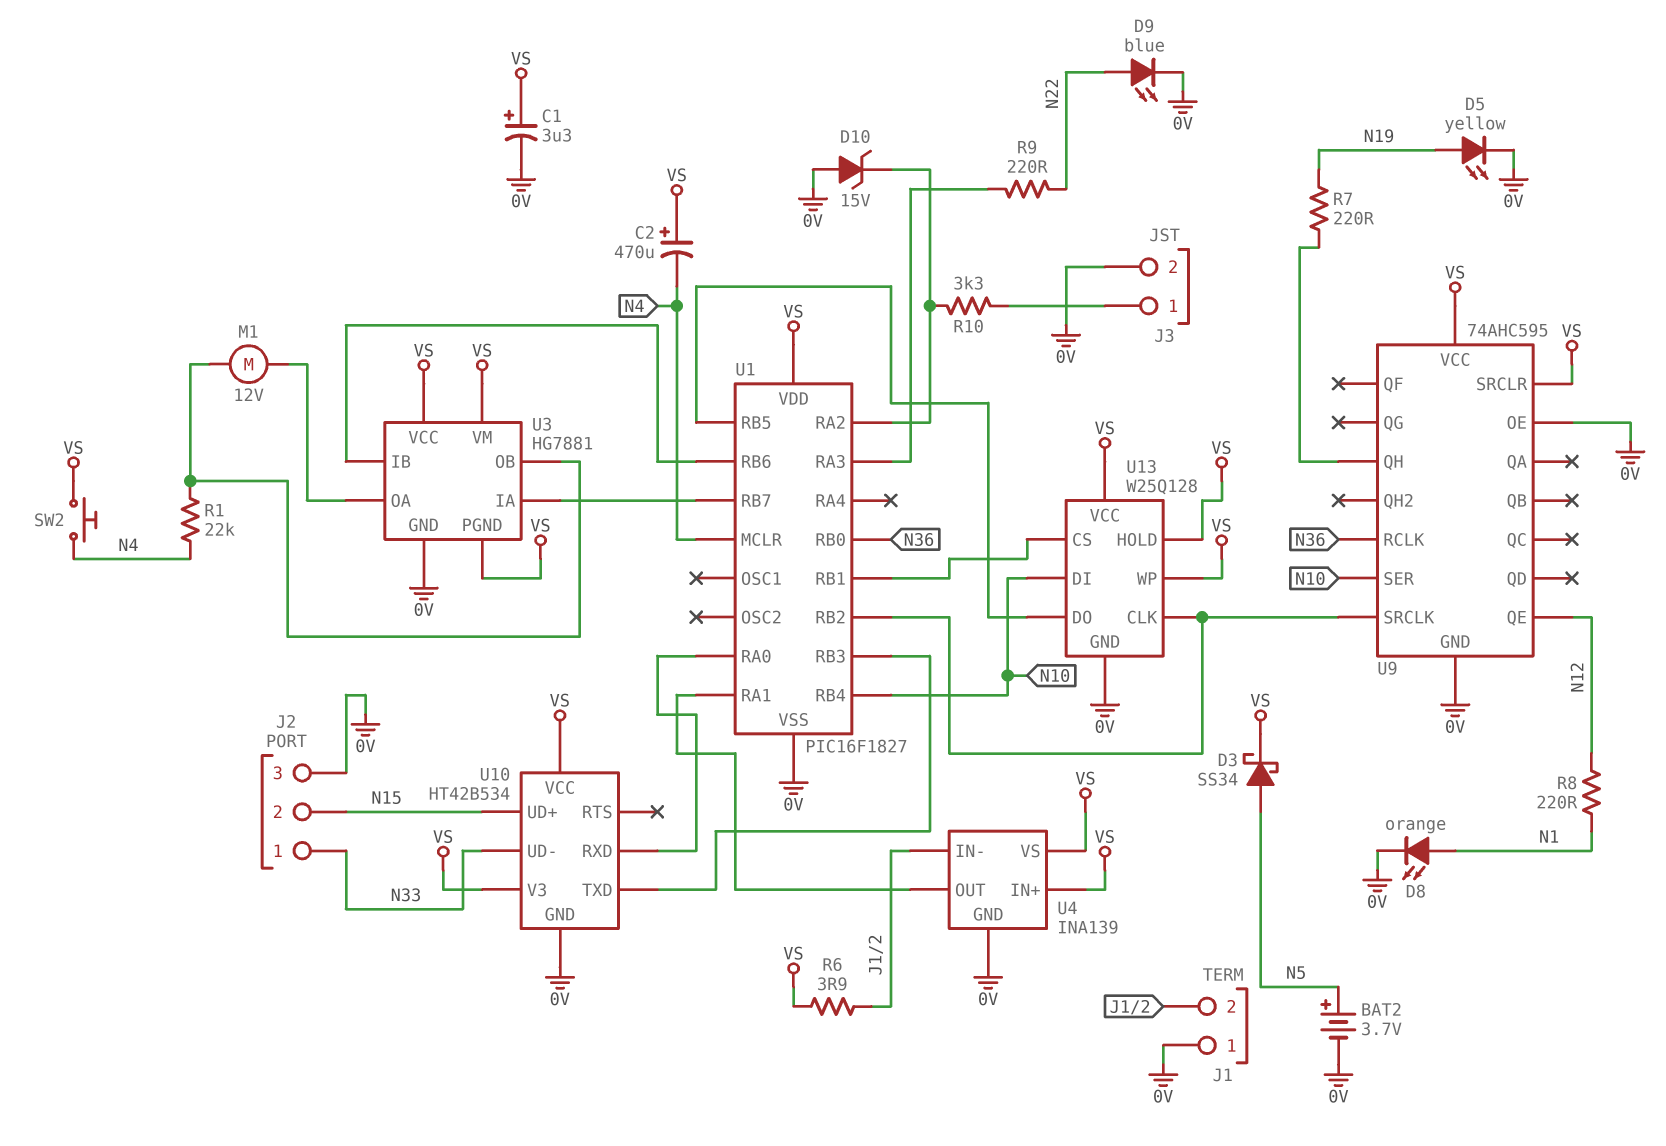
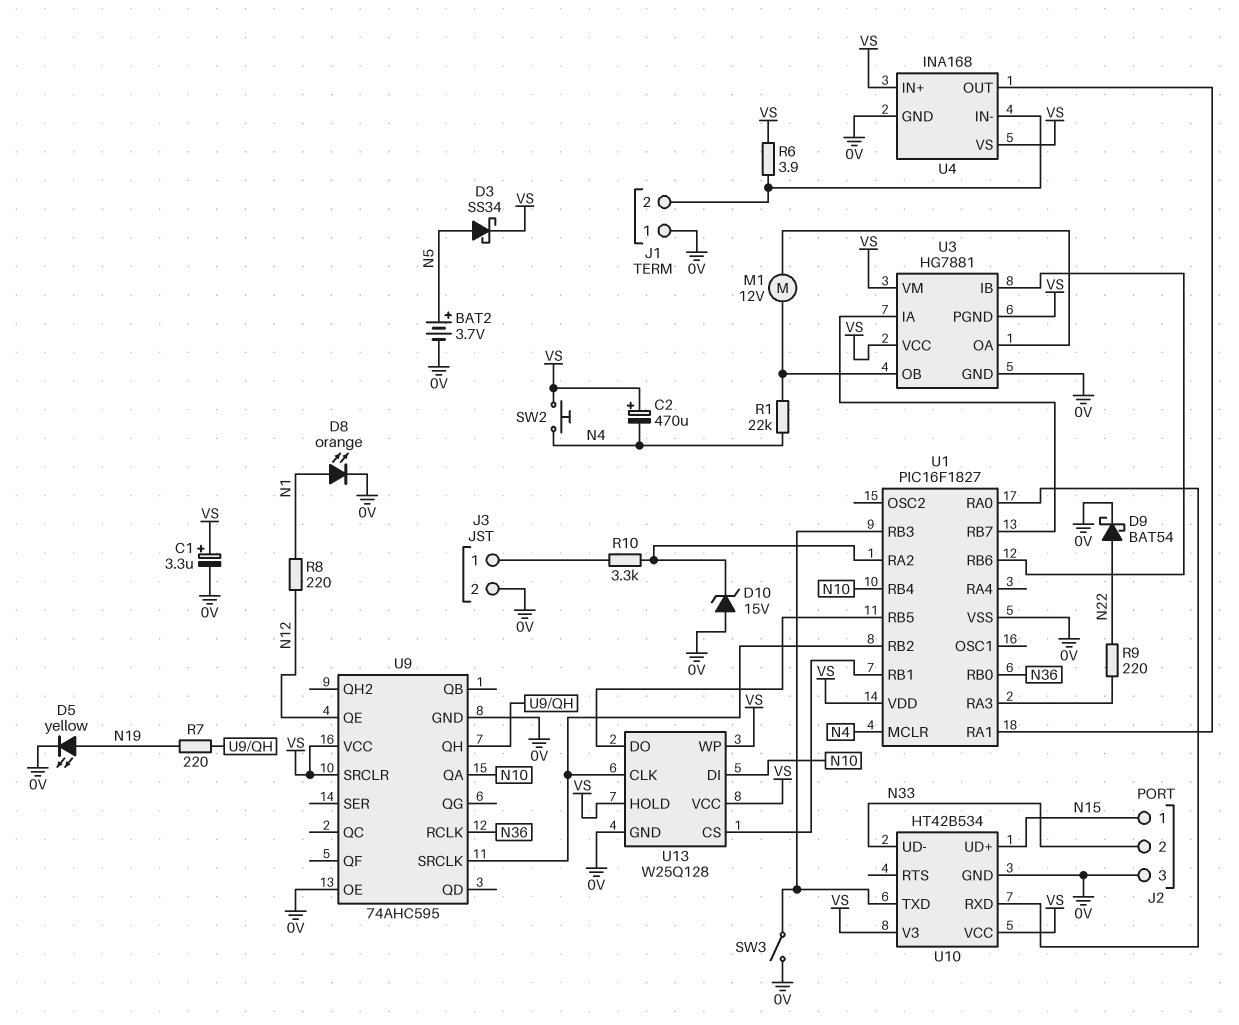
D9: LED blue (A N22, K 0V) -> schottky BAT54 (A N22, K 0V)
J2 pin 1: N33 -> N15
J2 pin 2: N15 -> N33
SW3: none -> switch (0V, U1/RB3)
U4: INA139 -> INA168
U9 pin QA: none -> N10
U9 pin SER: N10 -> none

